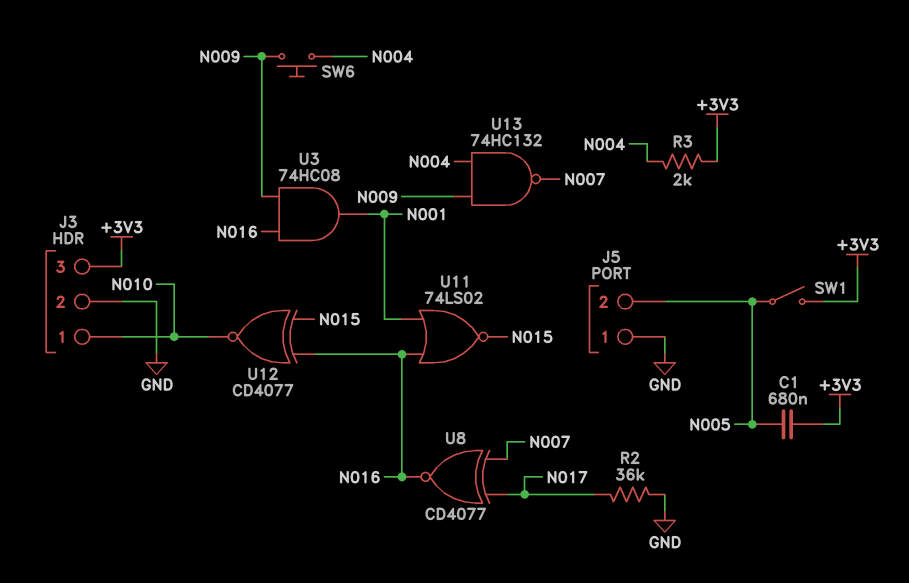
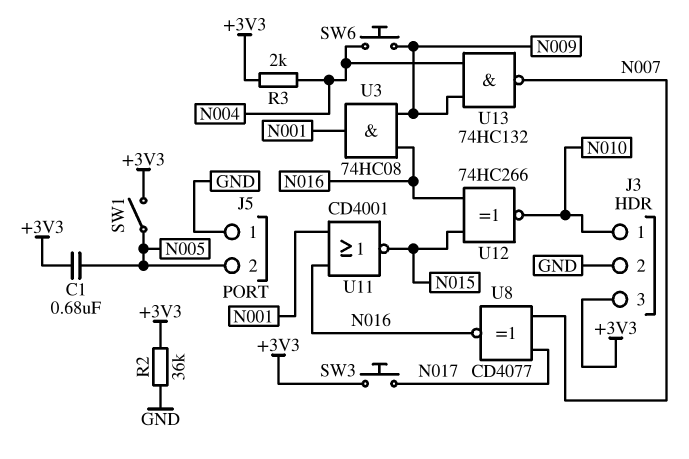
R2: 36k (GND, N017) -> 36k (+3V3, GND)
SW3: none -> button (+3V3, N017)
U11: NOR 74LS02 (in N001, in N016, out N015) -> NOR CD4001 (in N001, in N016, out N015)
U12: XNOR CD4077 (in N015, in N016, out N010) -> XNOR 74HC266 (in N015, in N016, out N010)

